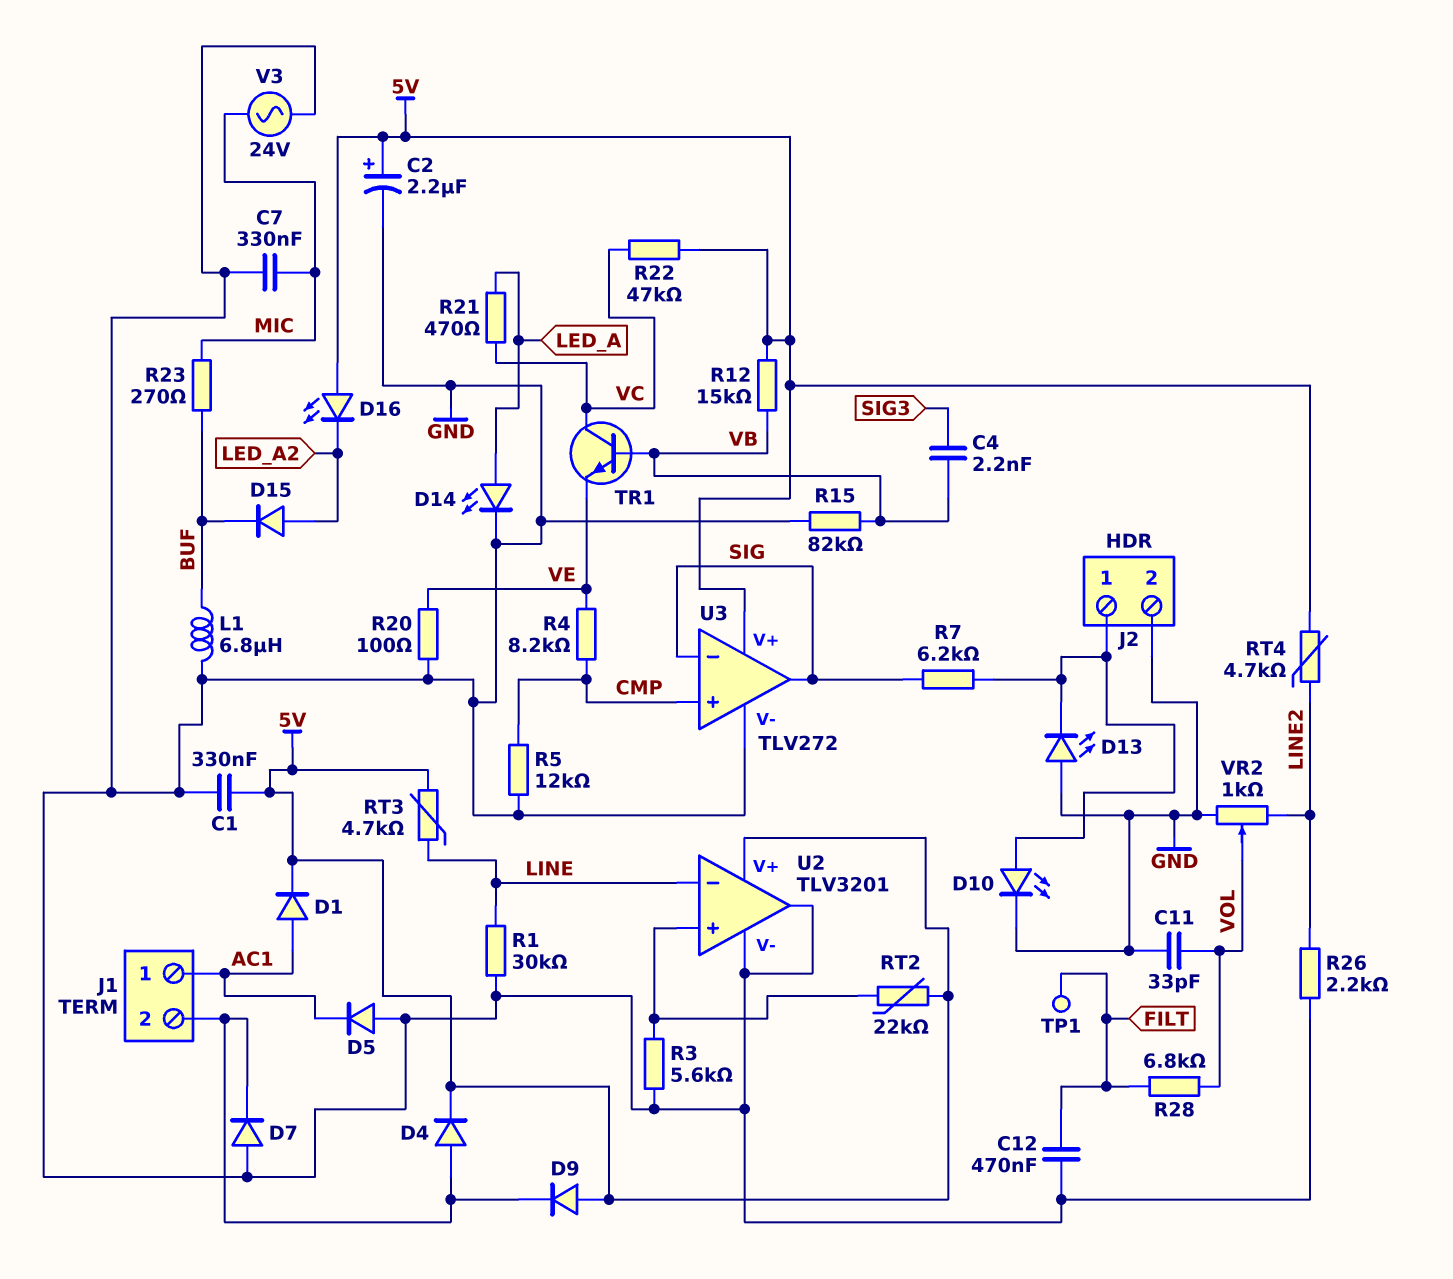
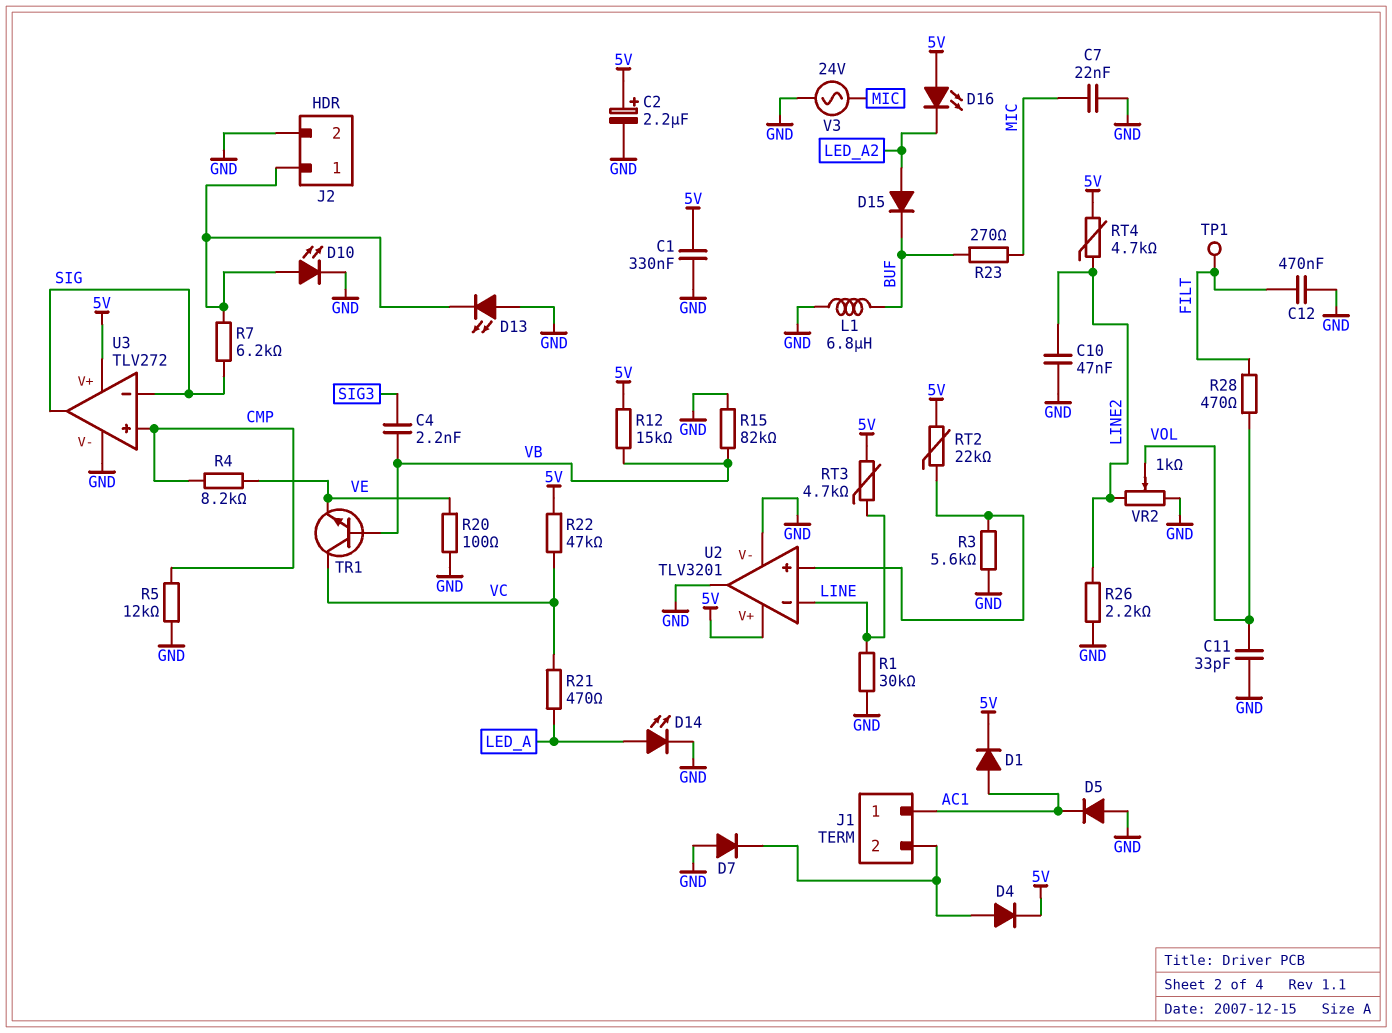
C7: 330nF (GND, MIC) -> 22nF (GND, MIC)
C10: none -> 47nF (GND, LINE2)
D9: diode (A 5V, K J1/2) -> none
R28: 6.8k (FILT, VOL) -> 470 (FILT, VOL)

